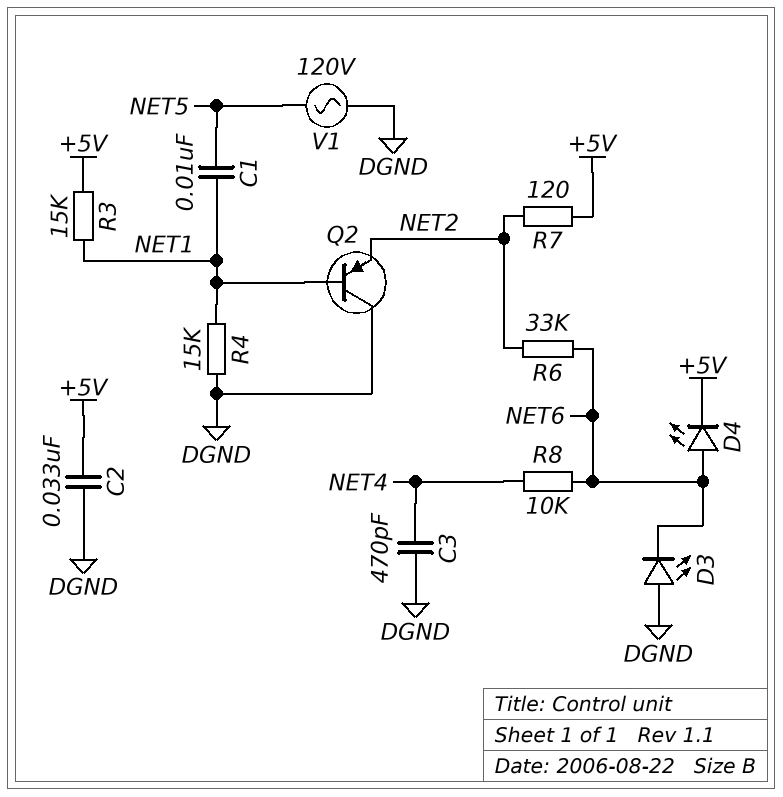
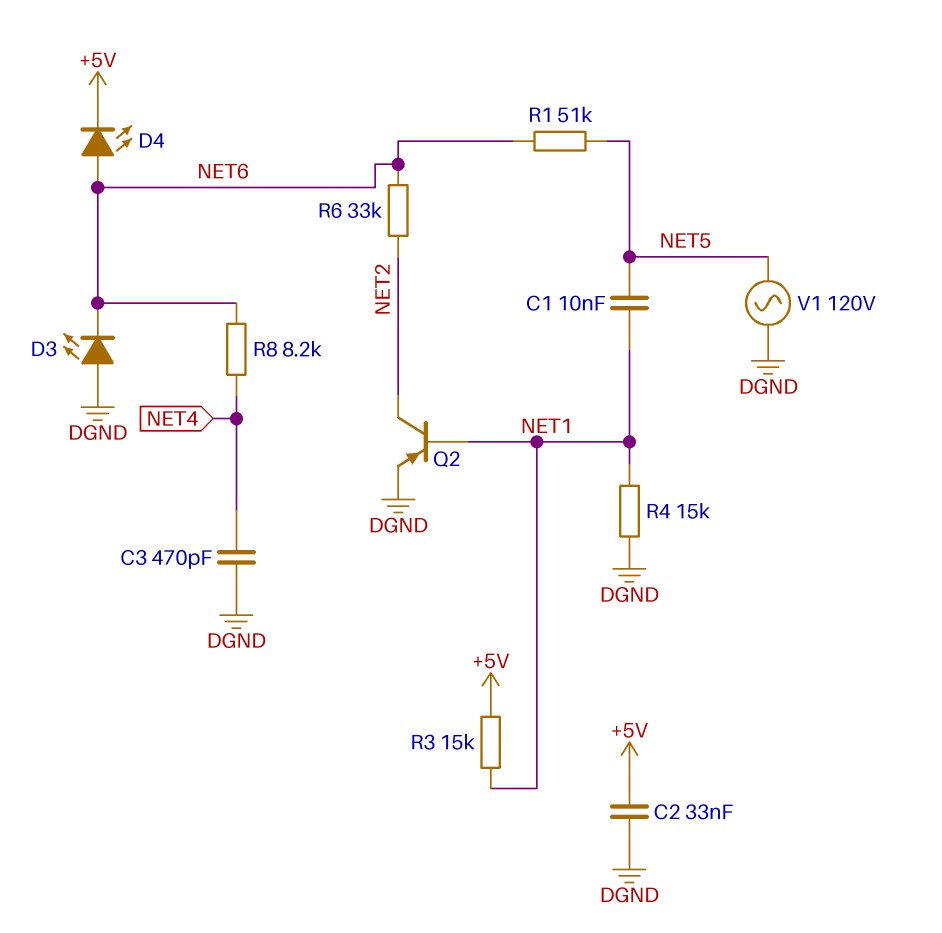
Q2: PNP (B NET1, C DGND, E NET2) -> PNP (B NET1, C NET2, E DGND)
R1: none -> 51k (NET5, NET6)
R7: 120 (+5V, NET2) -> none
R8: 10k (NET4, NET6) -> 8.2k (NET4, NET6)

